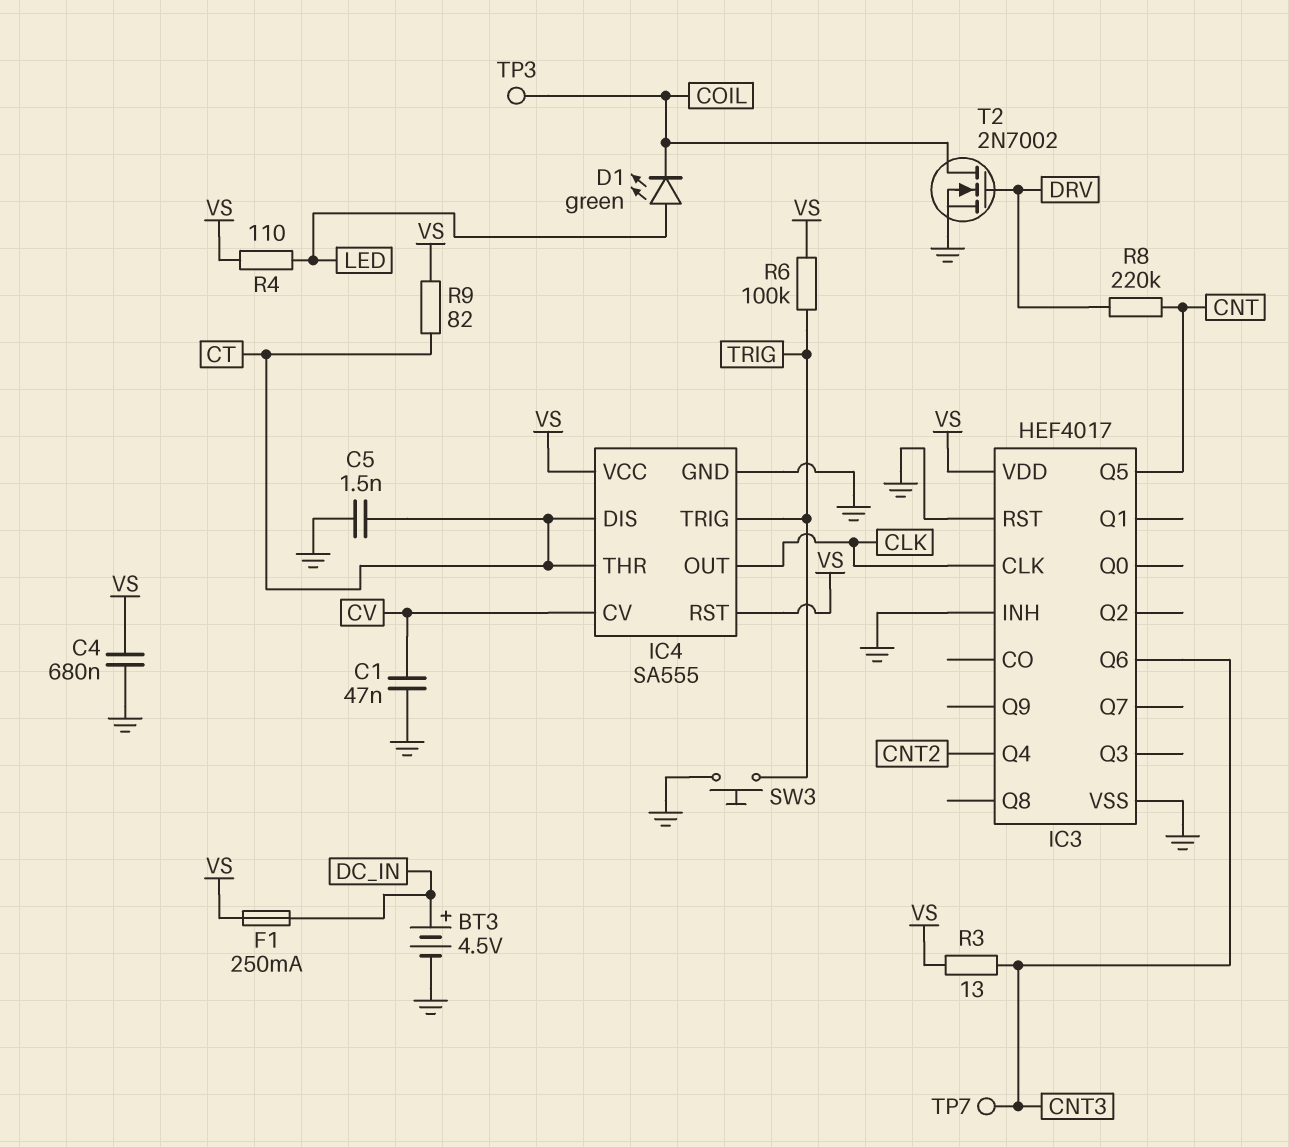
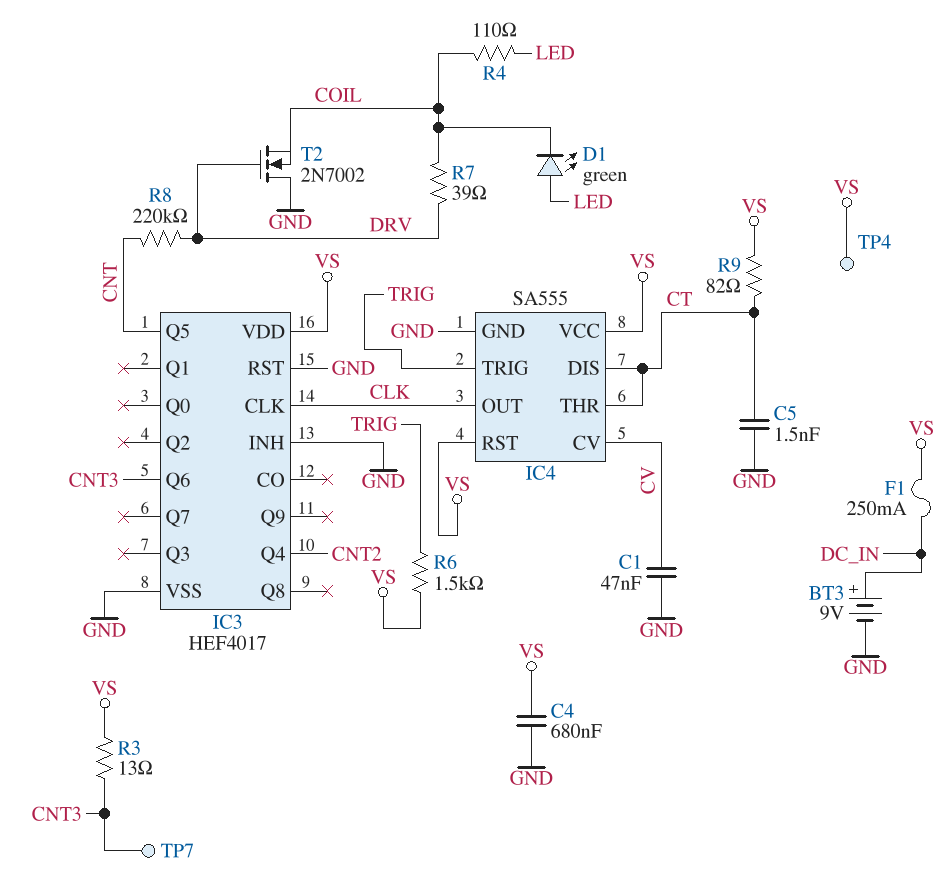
BT3: 4.5V (plus DC_IN, minus GND) -> 9V (plus DC_IN, minus GND)
R4: 110 (LED, VS) -> 110 (COIL, LED)
R6: 100k (TRIG, VS) -> 1.5k (TRIG, VS)
R7: none -> 39 (COIL, DRV)
SW3: button (GND, TRIG) -> none
T2: NMOS 2N7002 (G DRV, D COIL, S GND) -> NMOS 2N7002 (G DRV, D GND, S COIL)
TP3: test point (COIL) -> none
TP4: none -> test point (VS)

